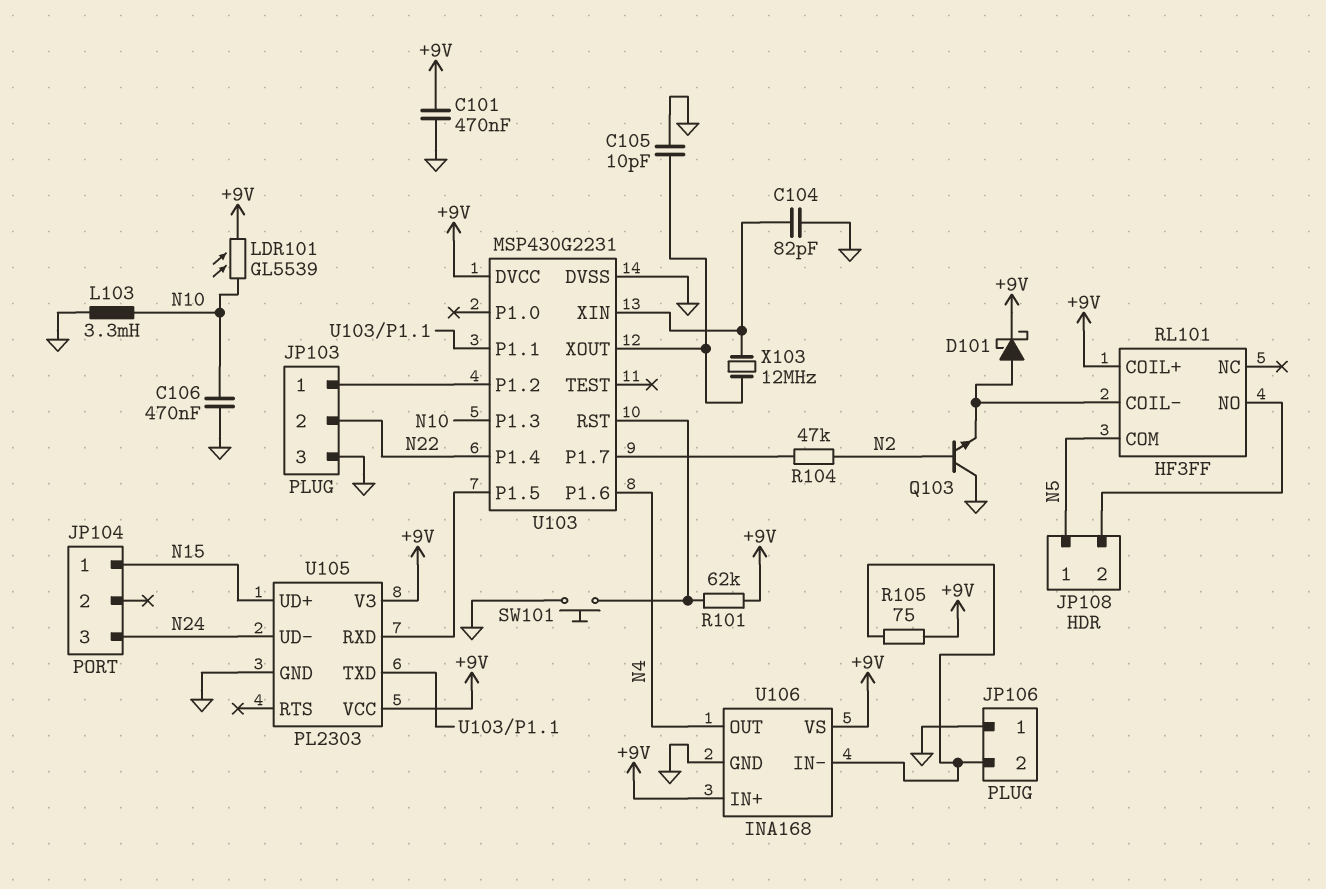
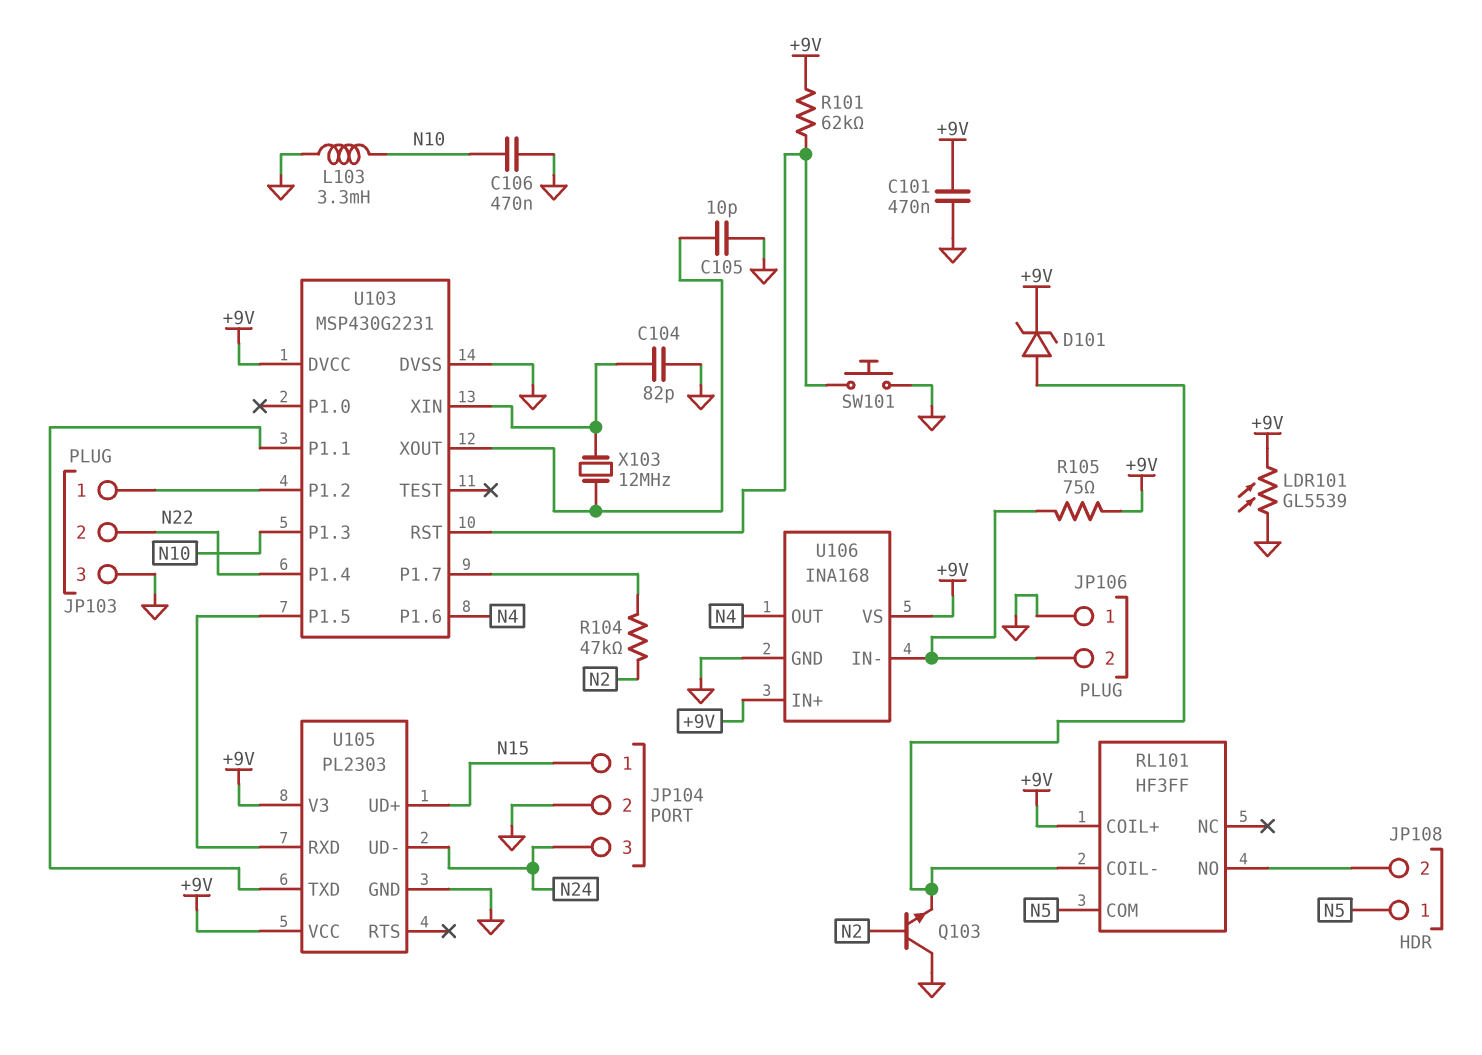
D101: schottky (A RL101/COIL-, K +9V) -> zener (A RL101/COIL-, K +9V)
JP104 pin 2: none -> GND
LDR101: GL5539 (+9V, N10) -> GL5539 (+9V, GND)

